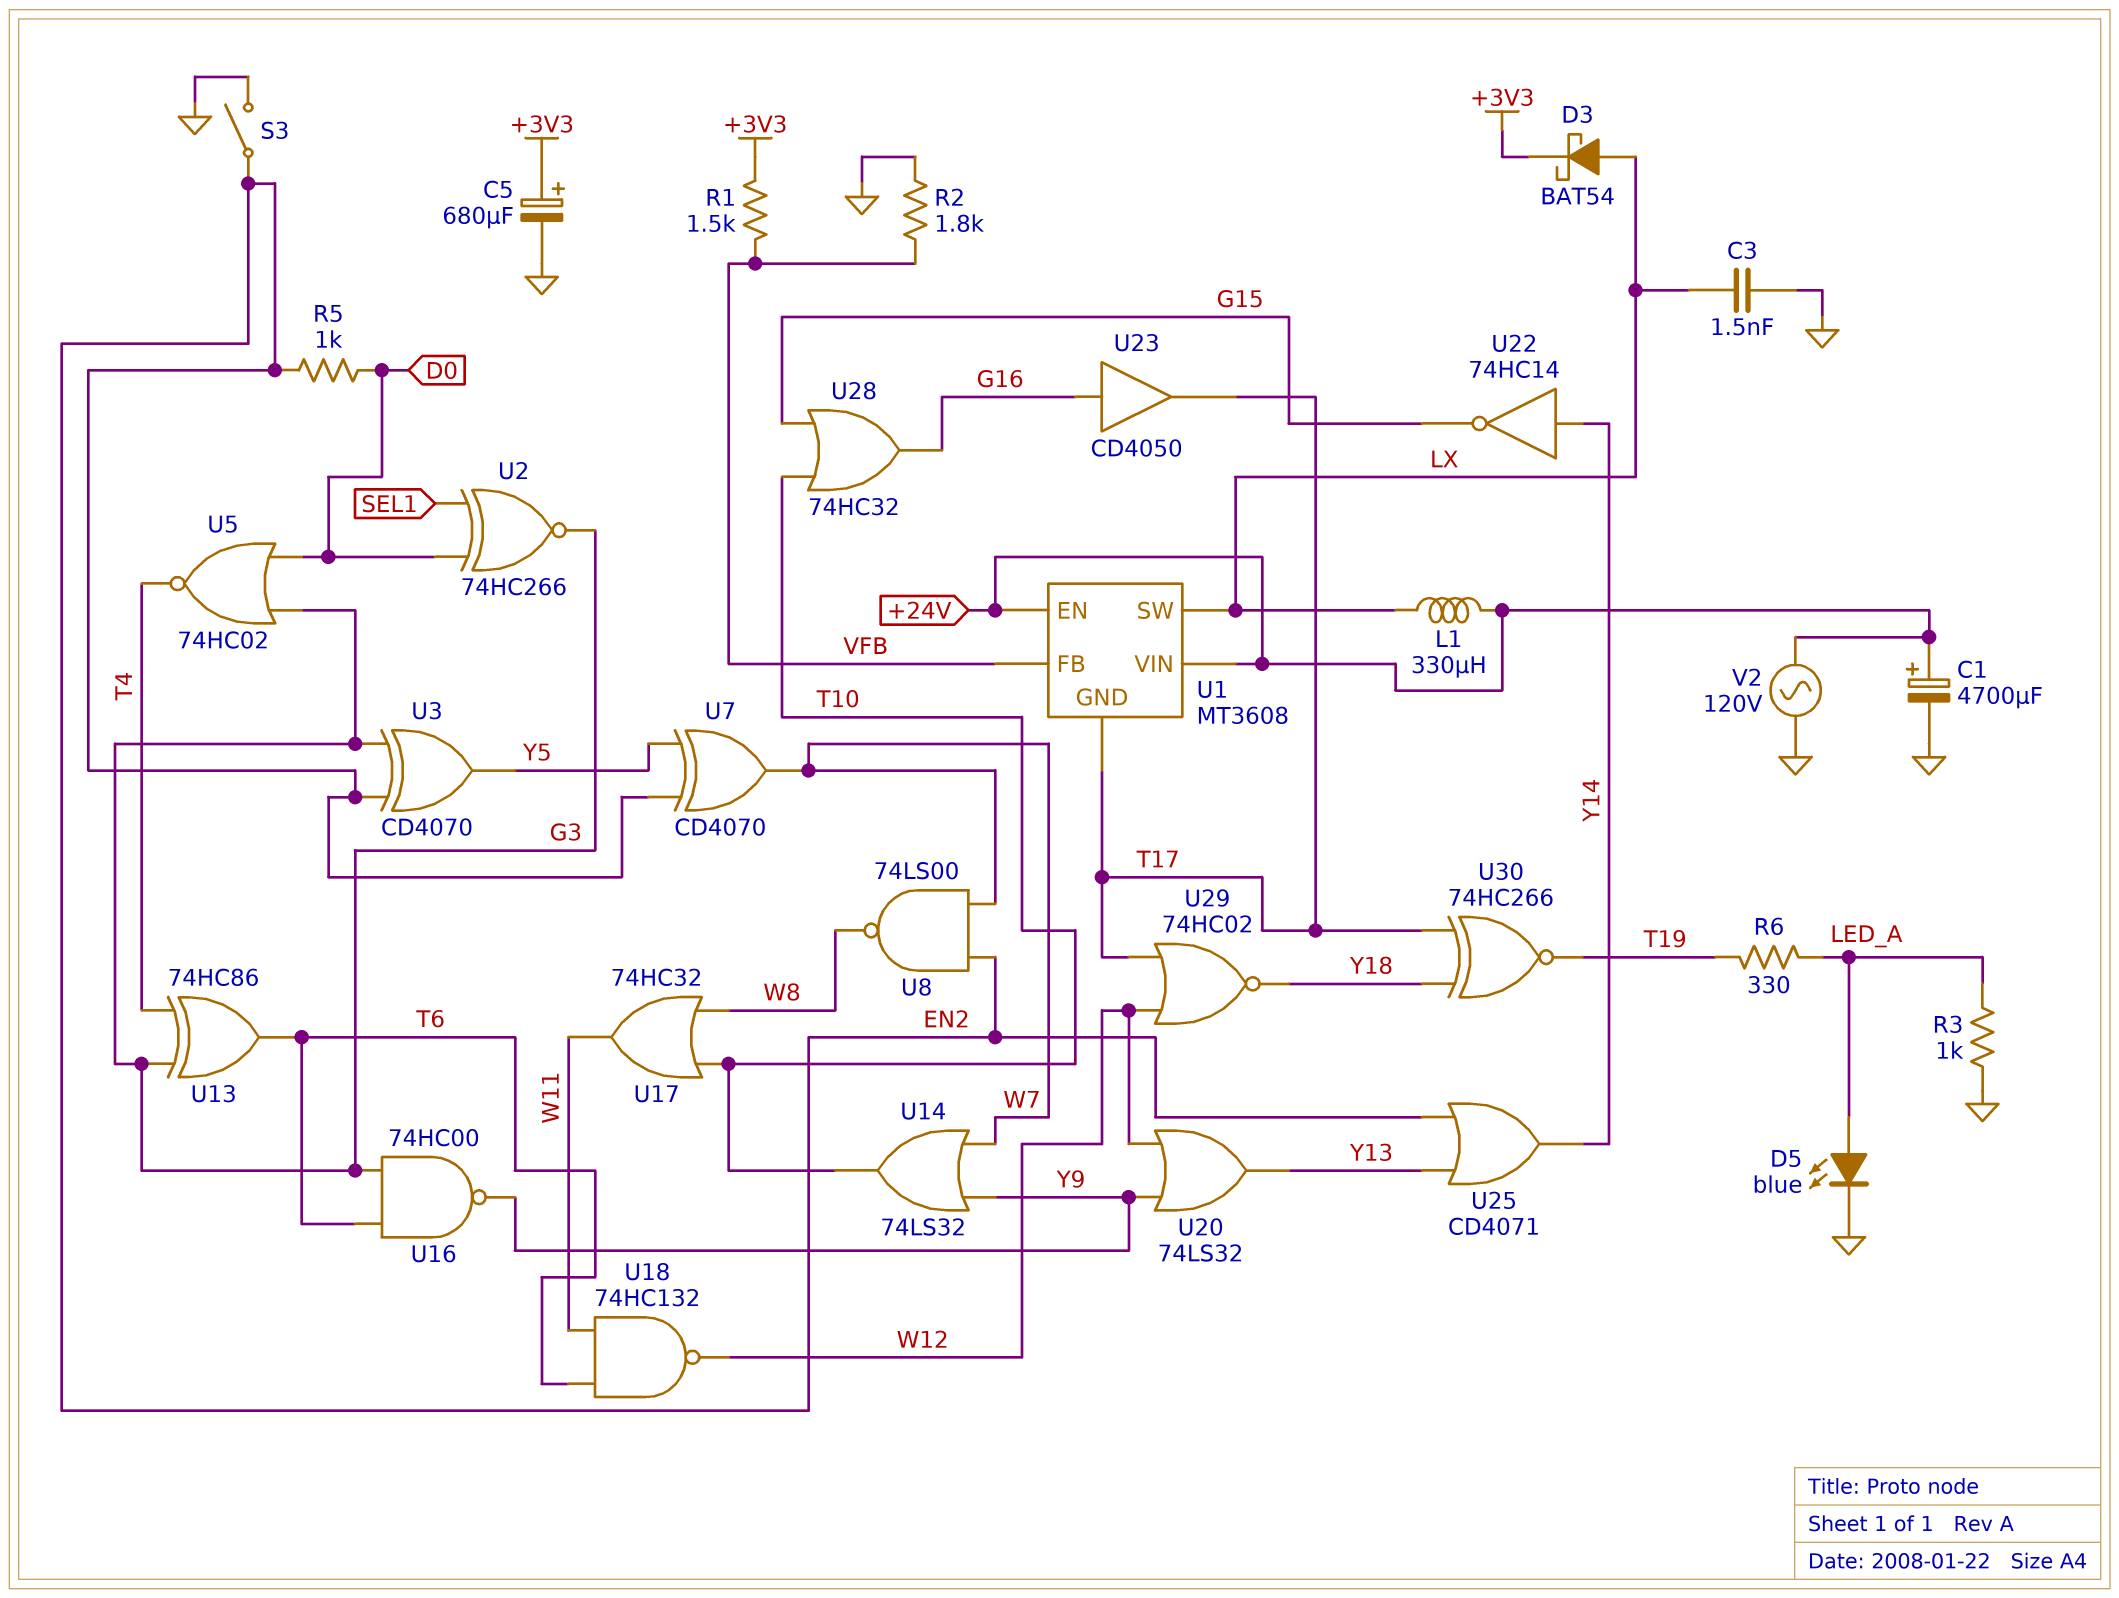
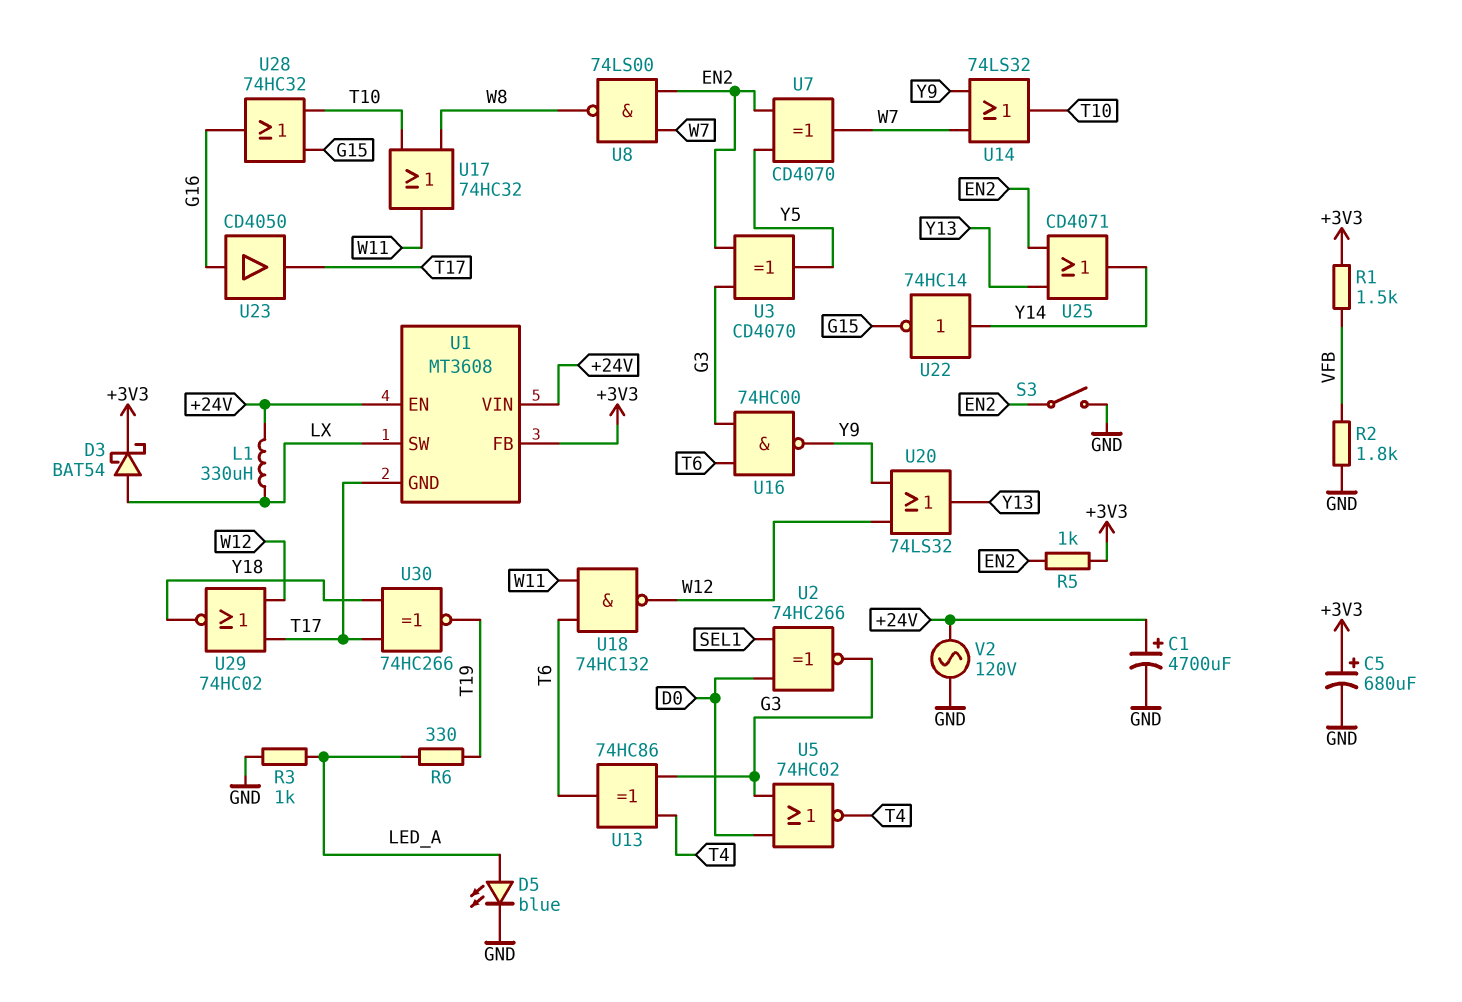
C3: 1.5nF (GND, LX) -> none
R5: 1k (D0, EN2) -> 1k (+3V3, EN2)
U1 pin FB: VFB -> +3V3

